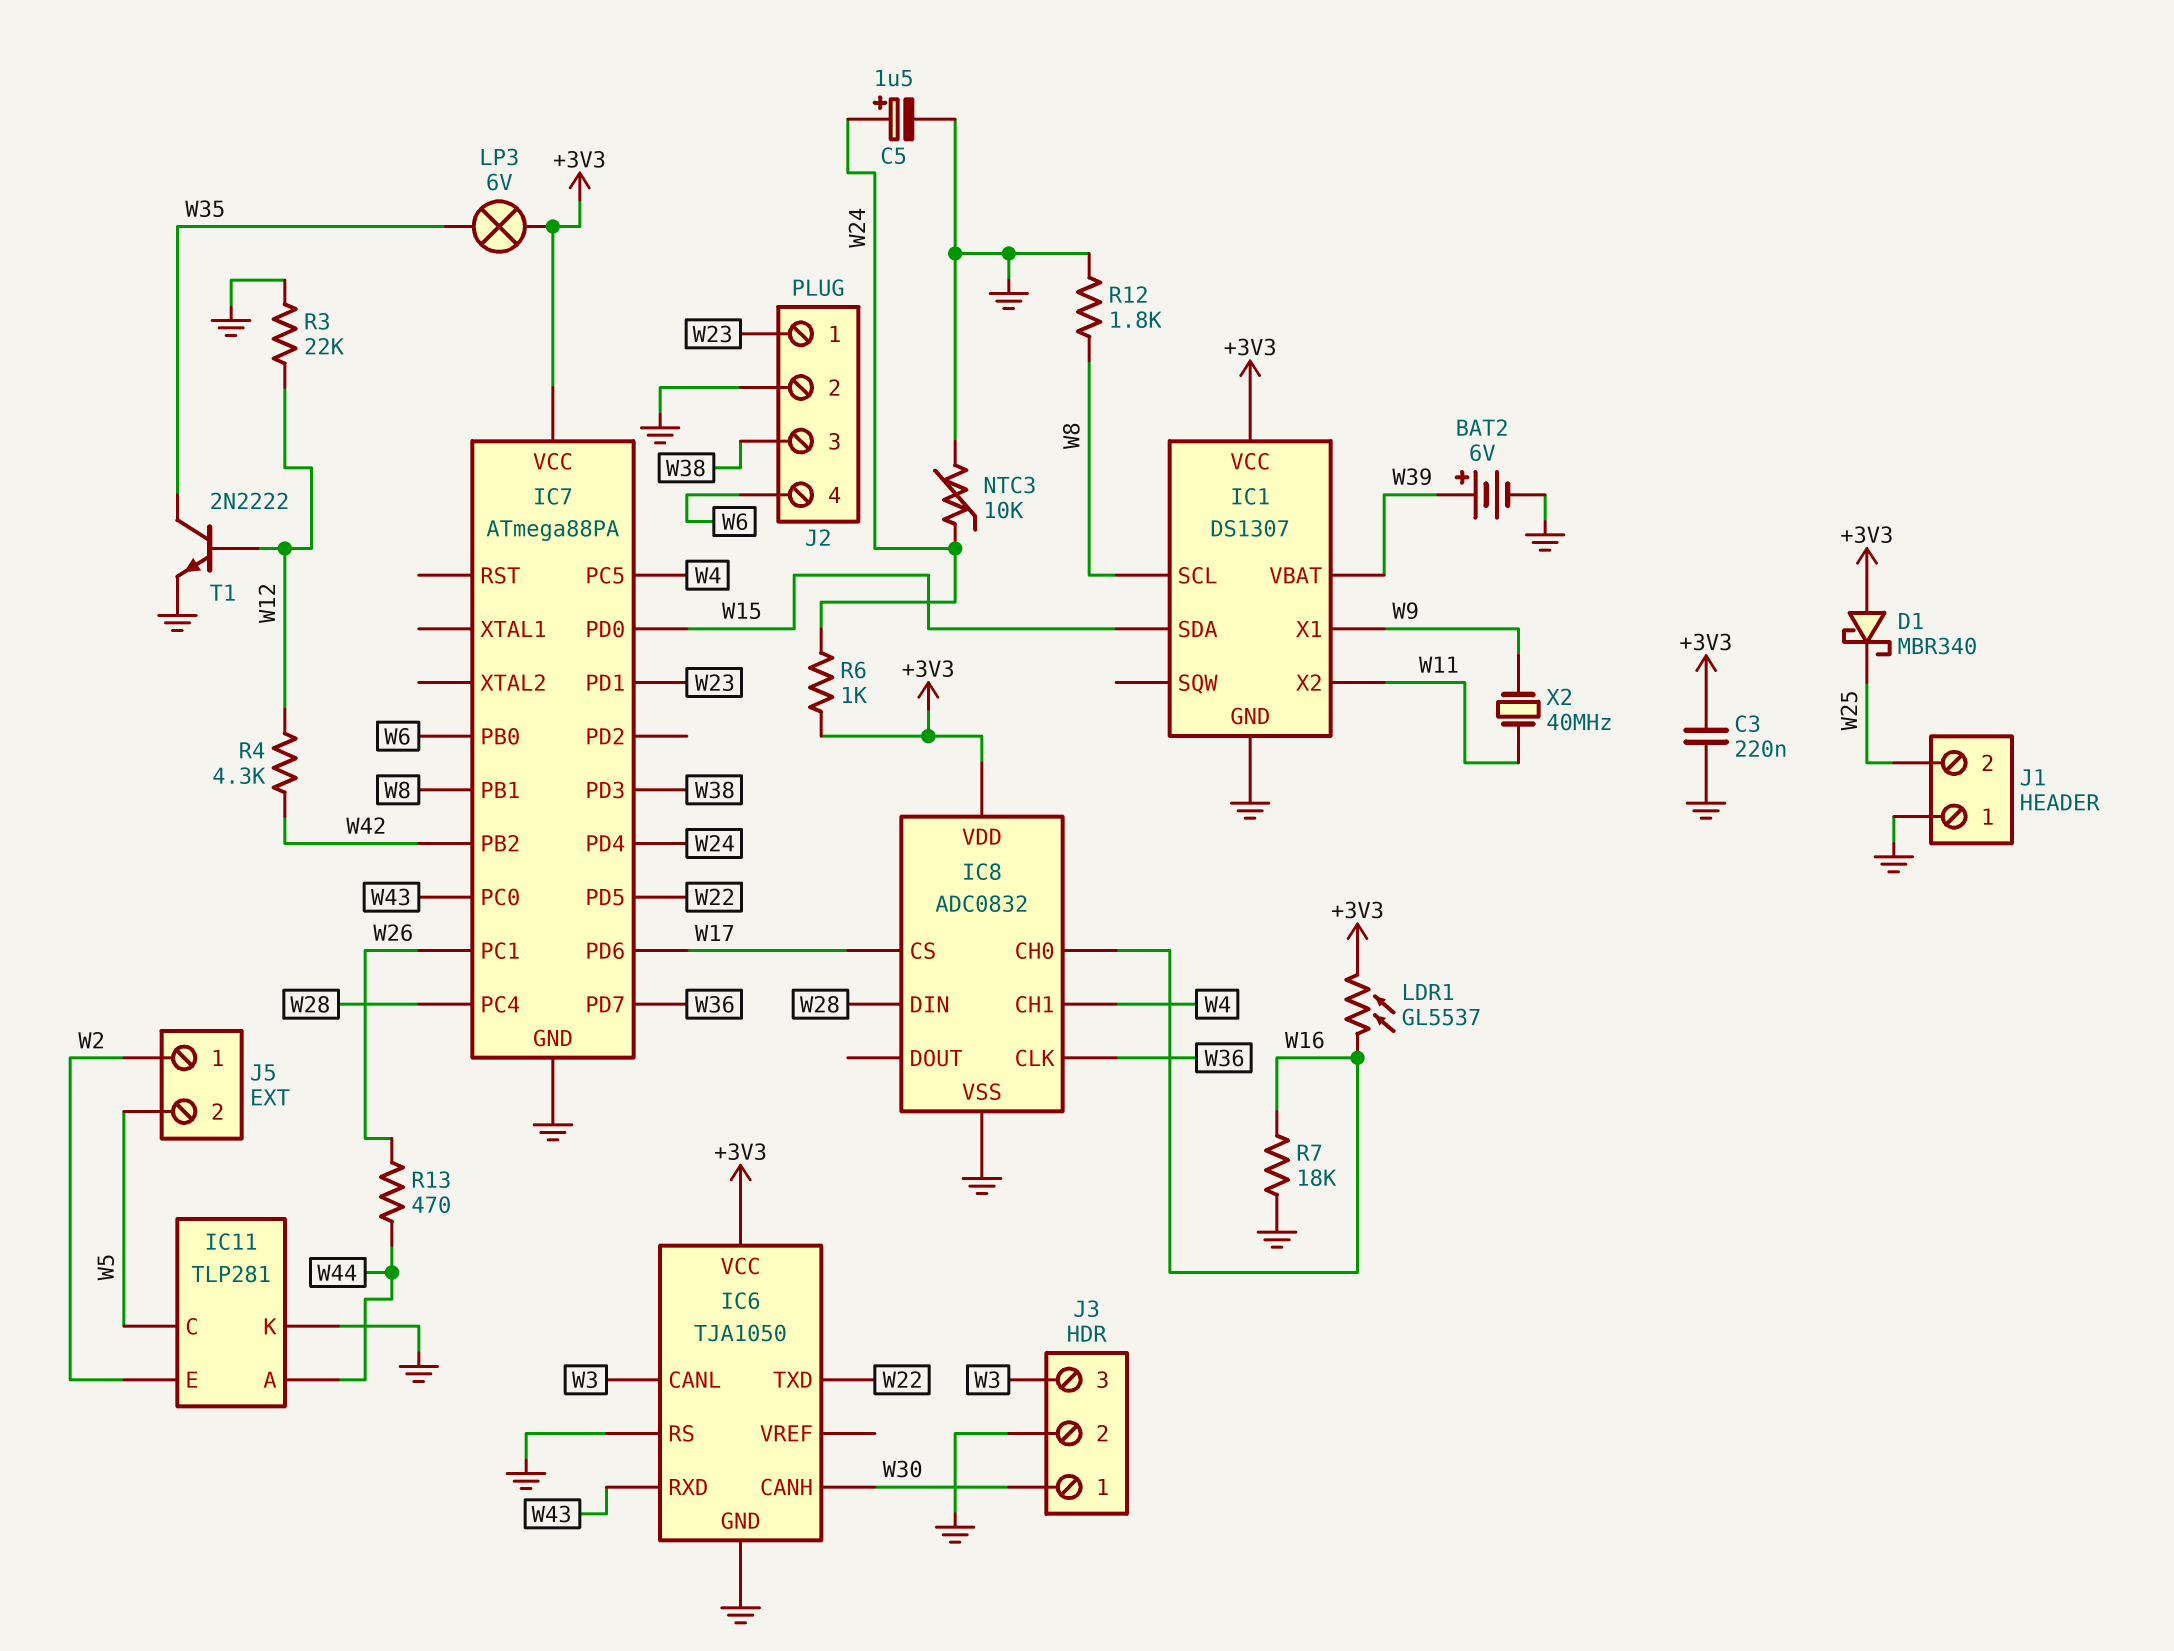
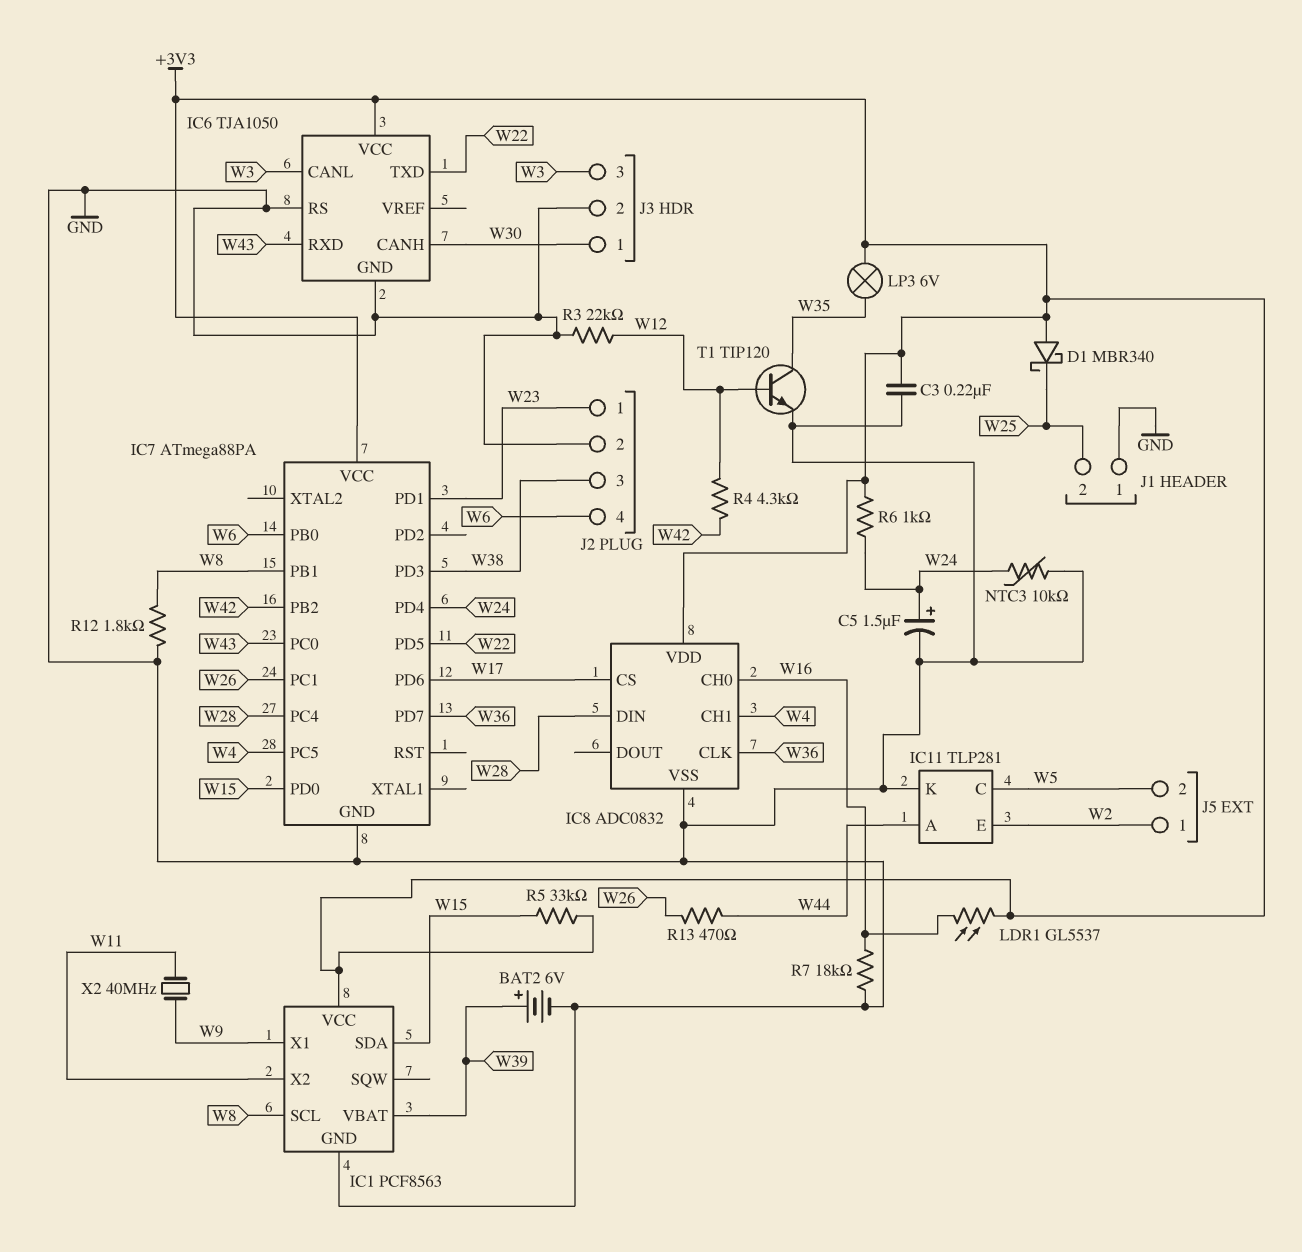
IC1: DS1307 -> PCF8563
R5: none -> 33k (+3V3, W15)
T1: NPN 2N2222 (B W12, C W35, E GND) -> NPN TIP120 (B W12, C W35, E GND)

